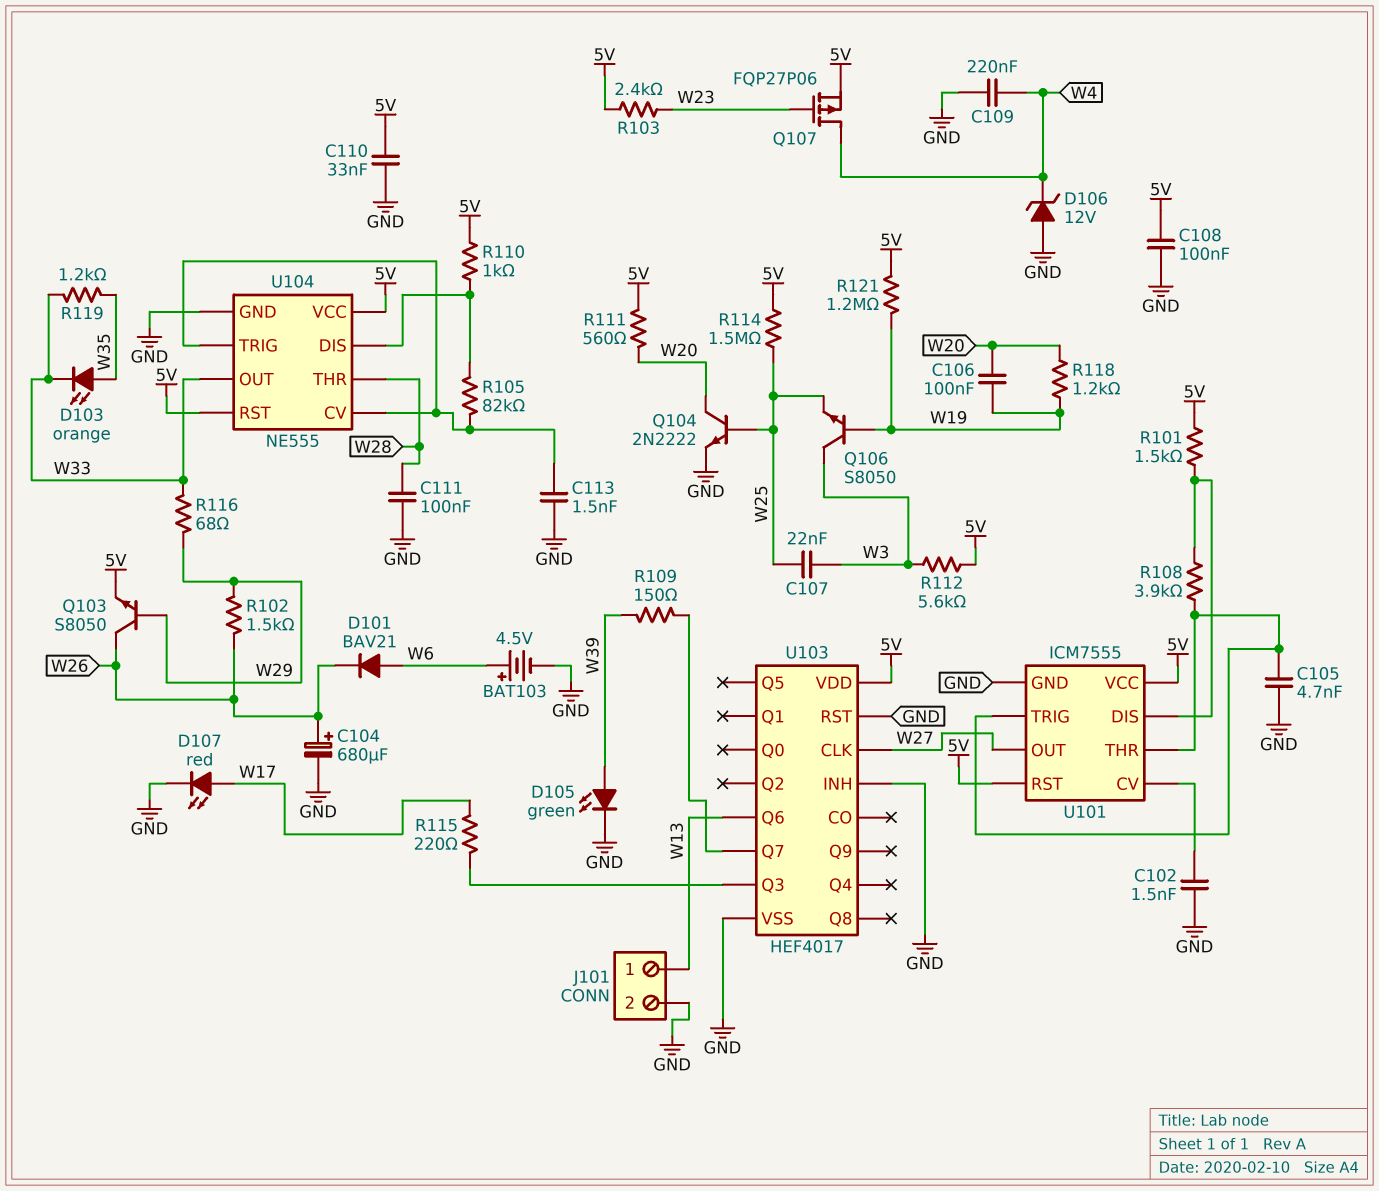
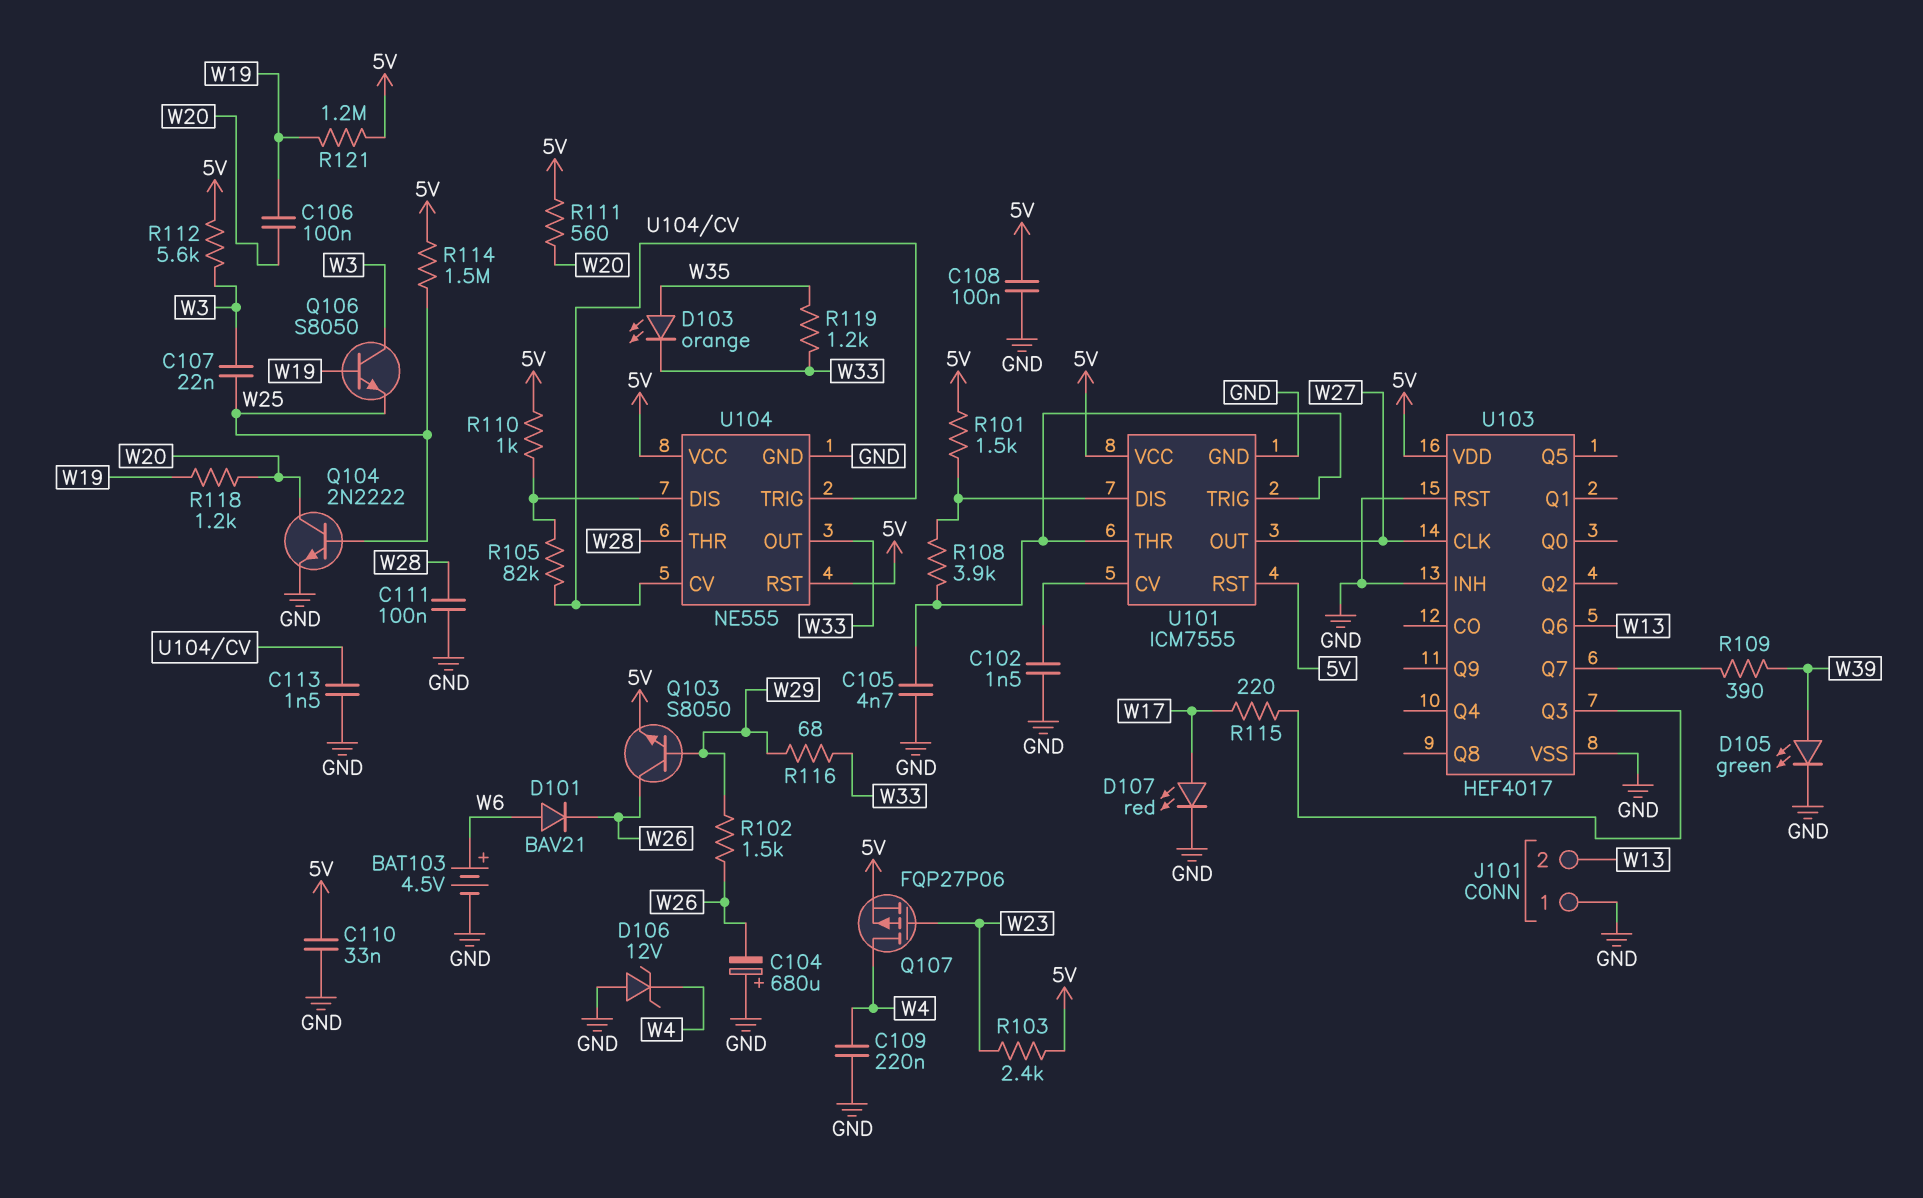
C104: 680uF (plus W26, minus GND) -> 680uF (plus GND, minus W26)
J101 pin 1: W13 -> GND
J101 pin 2: GND -> W13
R109: 150 (U103/Q7, W39) -> 390 (U103/Q7, W39)

